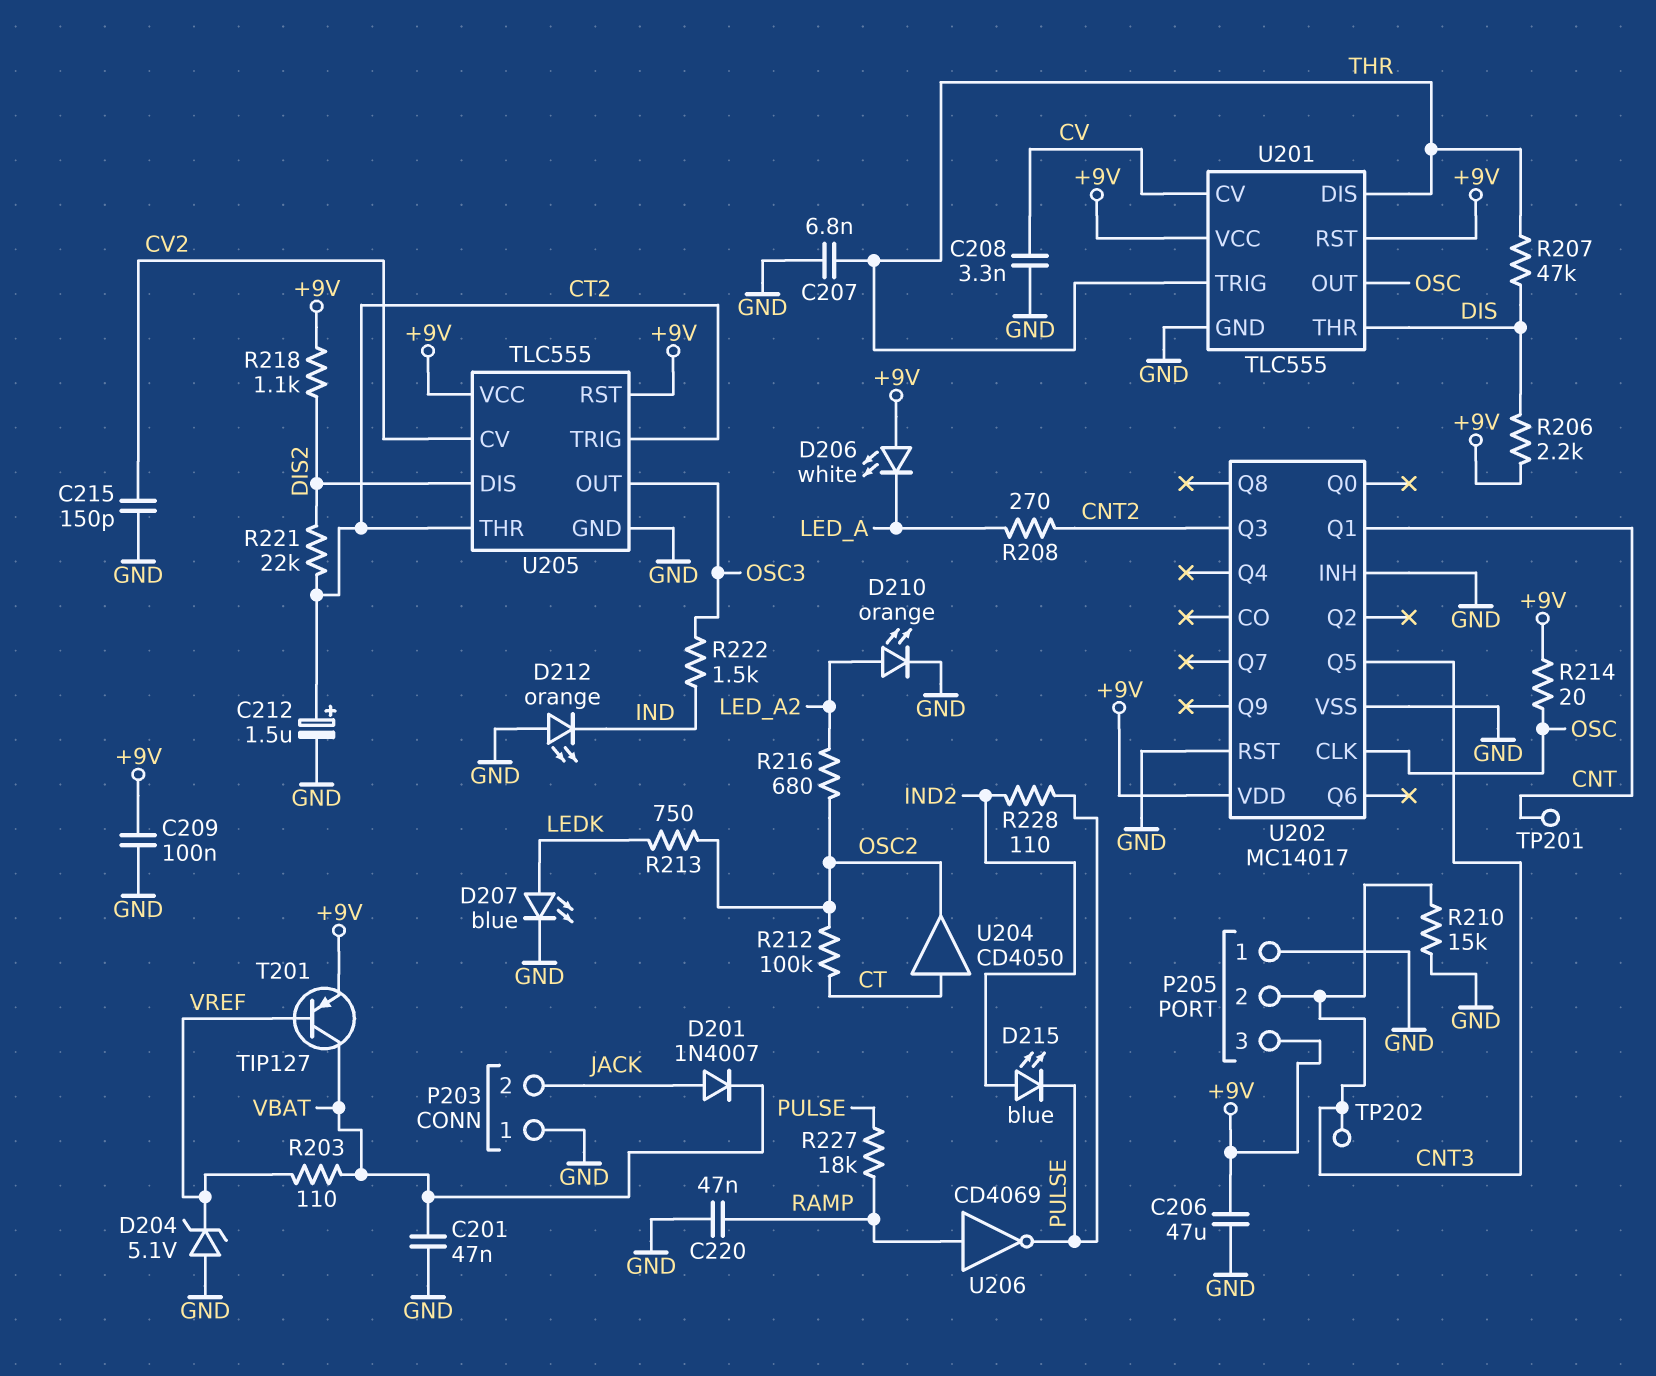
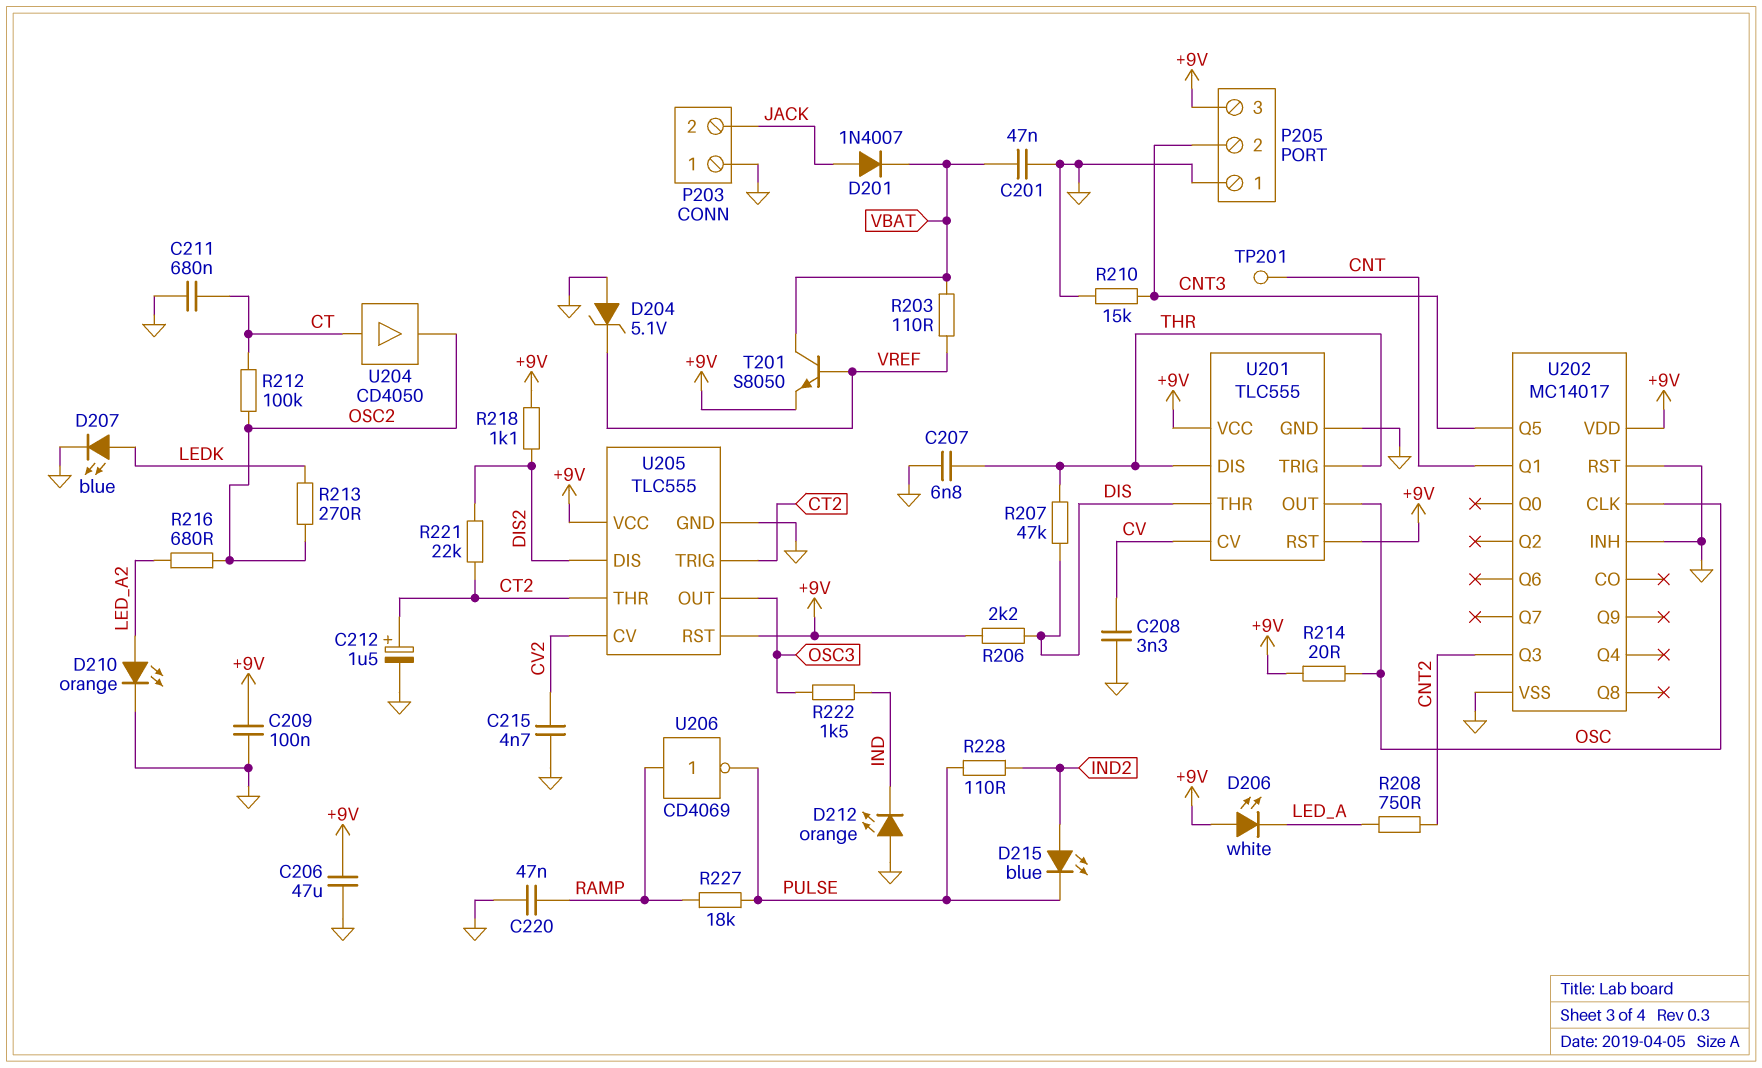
C211: none -> 680nF (CT, GND)
C215: 150pF (CV2, GND) -> 4.7nF (CV2, GND)
R208: 270 (CNT2, LED_A) -> 750 (CNT2, LED_A)
R213: 750 (LEDK, OSC2) -> 270 (LEDK, OSC2)
T201: PNP TIP127 (B VREF, C VBAT, E +9V) -> NPN S8050 (B VREF, C VBAT, E +9V)
TP202: test point (CNT3) -> none

